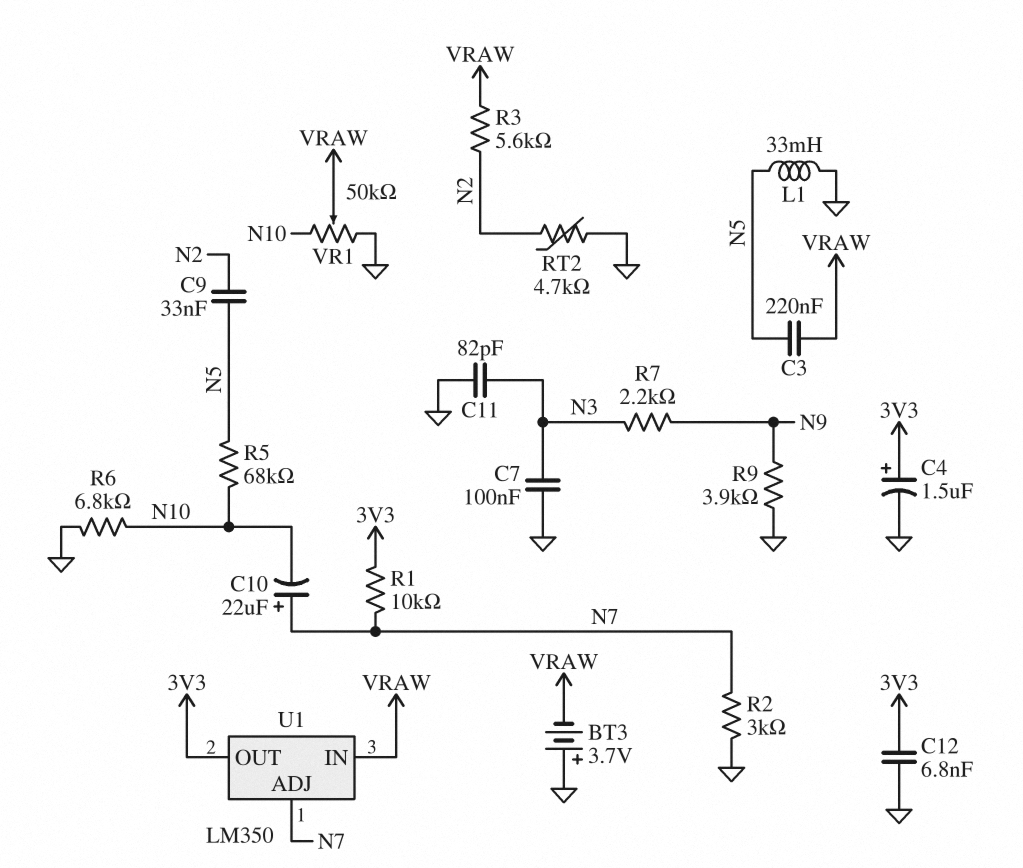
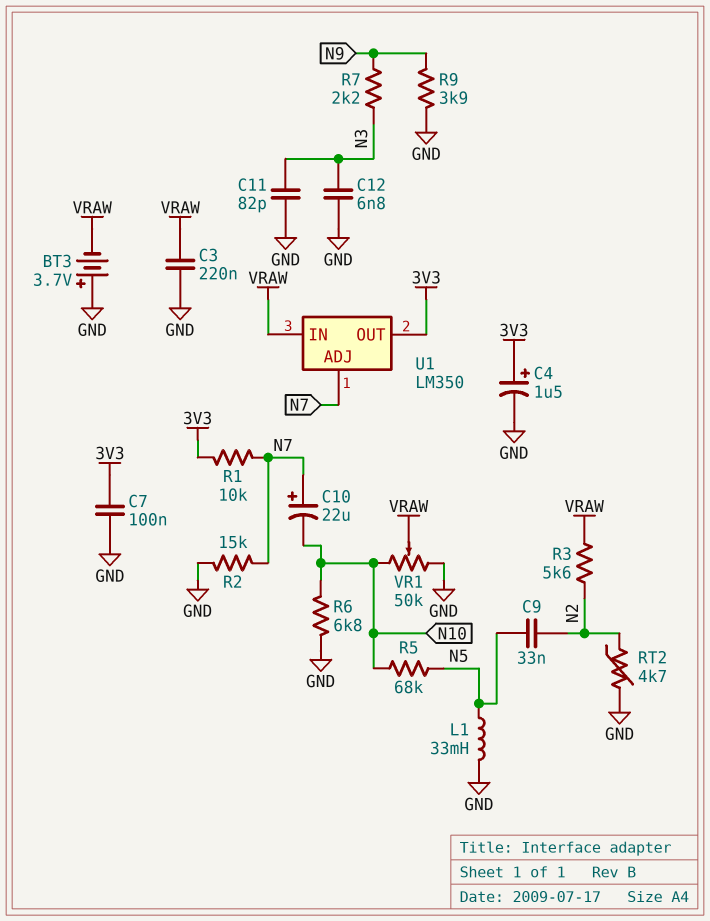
C3: 220nF (N5, VRAW) -> 220nF (GND, VRAW)
C7: 100nF (GND, N3) -> 100nF (3V3, GND)
C12: 6.8nF (3V3, GND) -> 6.8nF (GND, N3)
R2: 3k (GND, N7) -> 15k (GND, N7)

